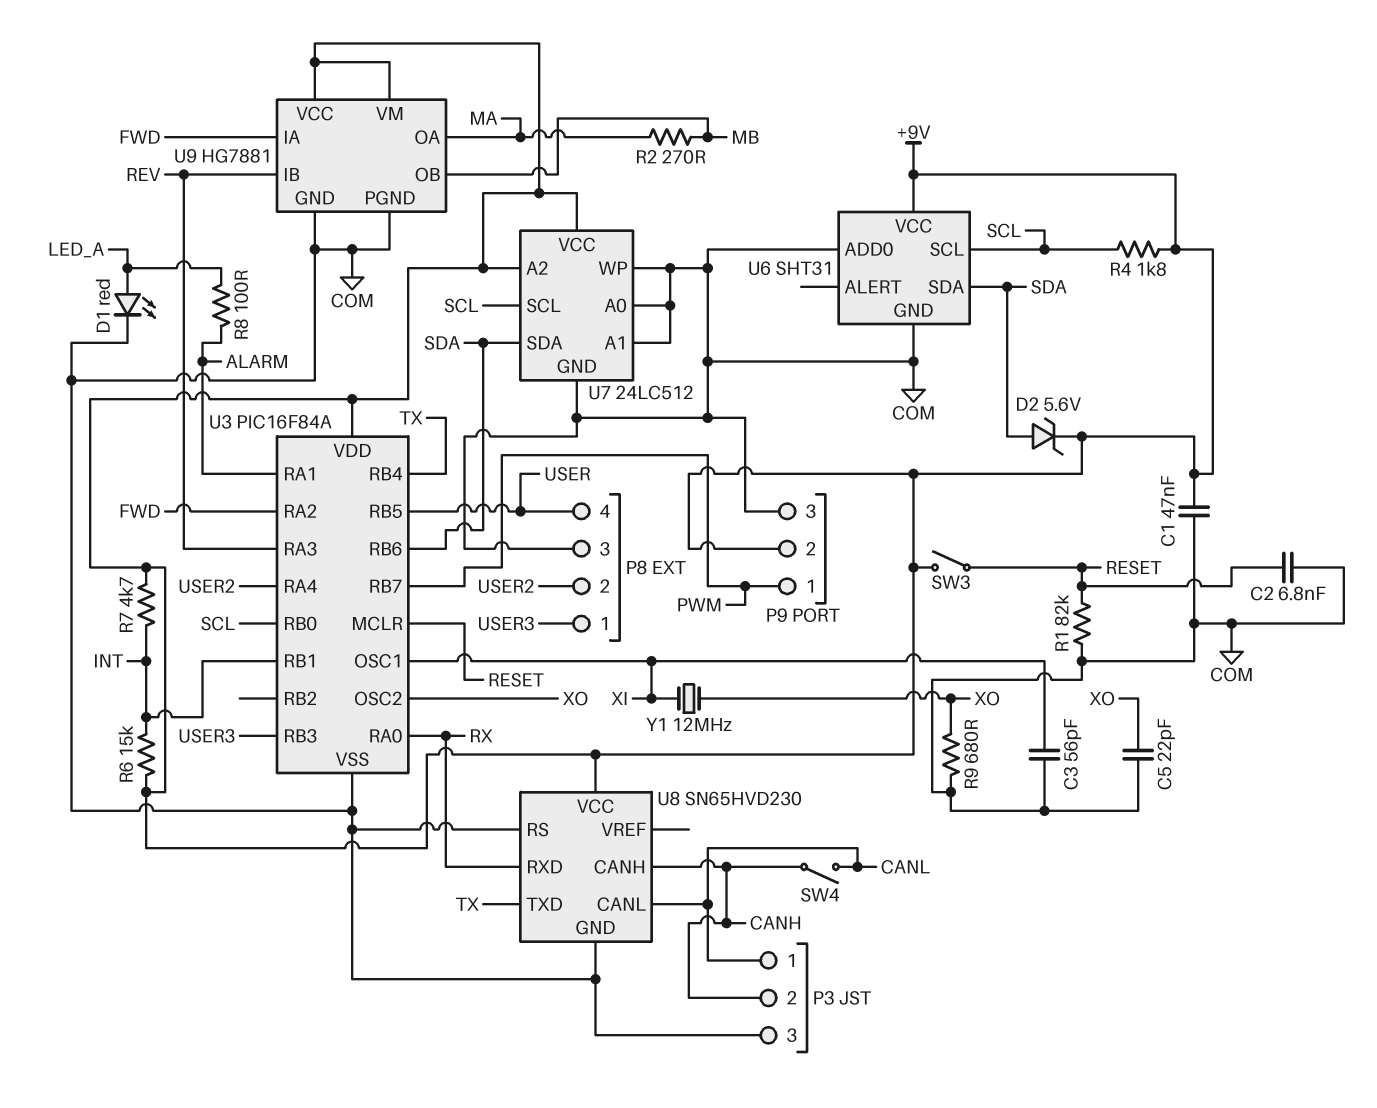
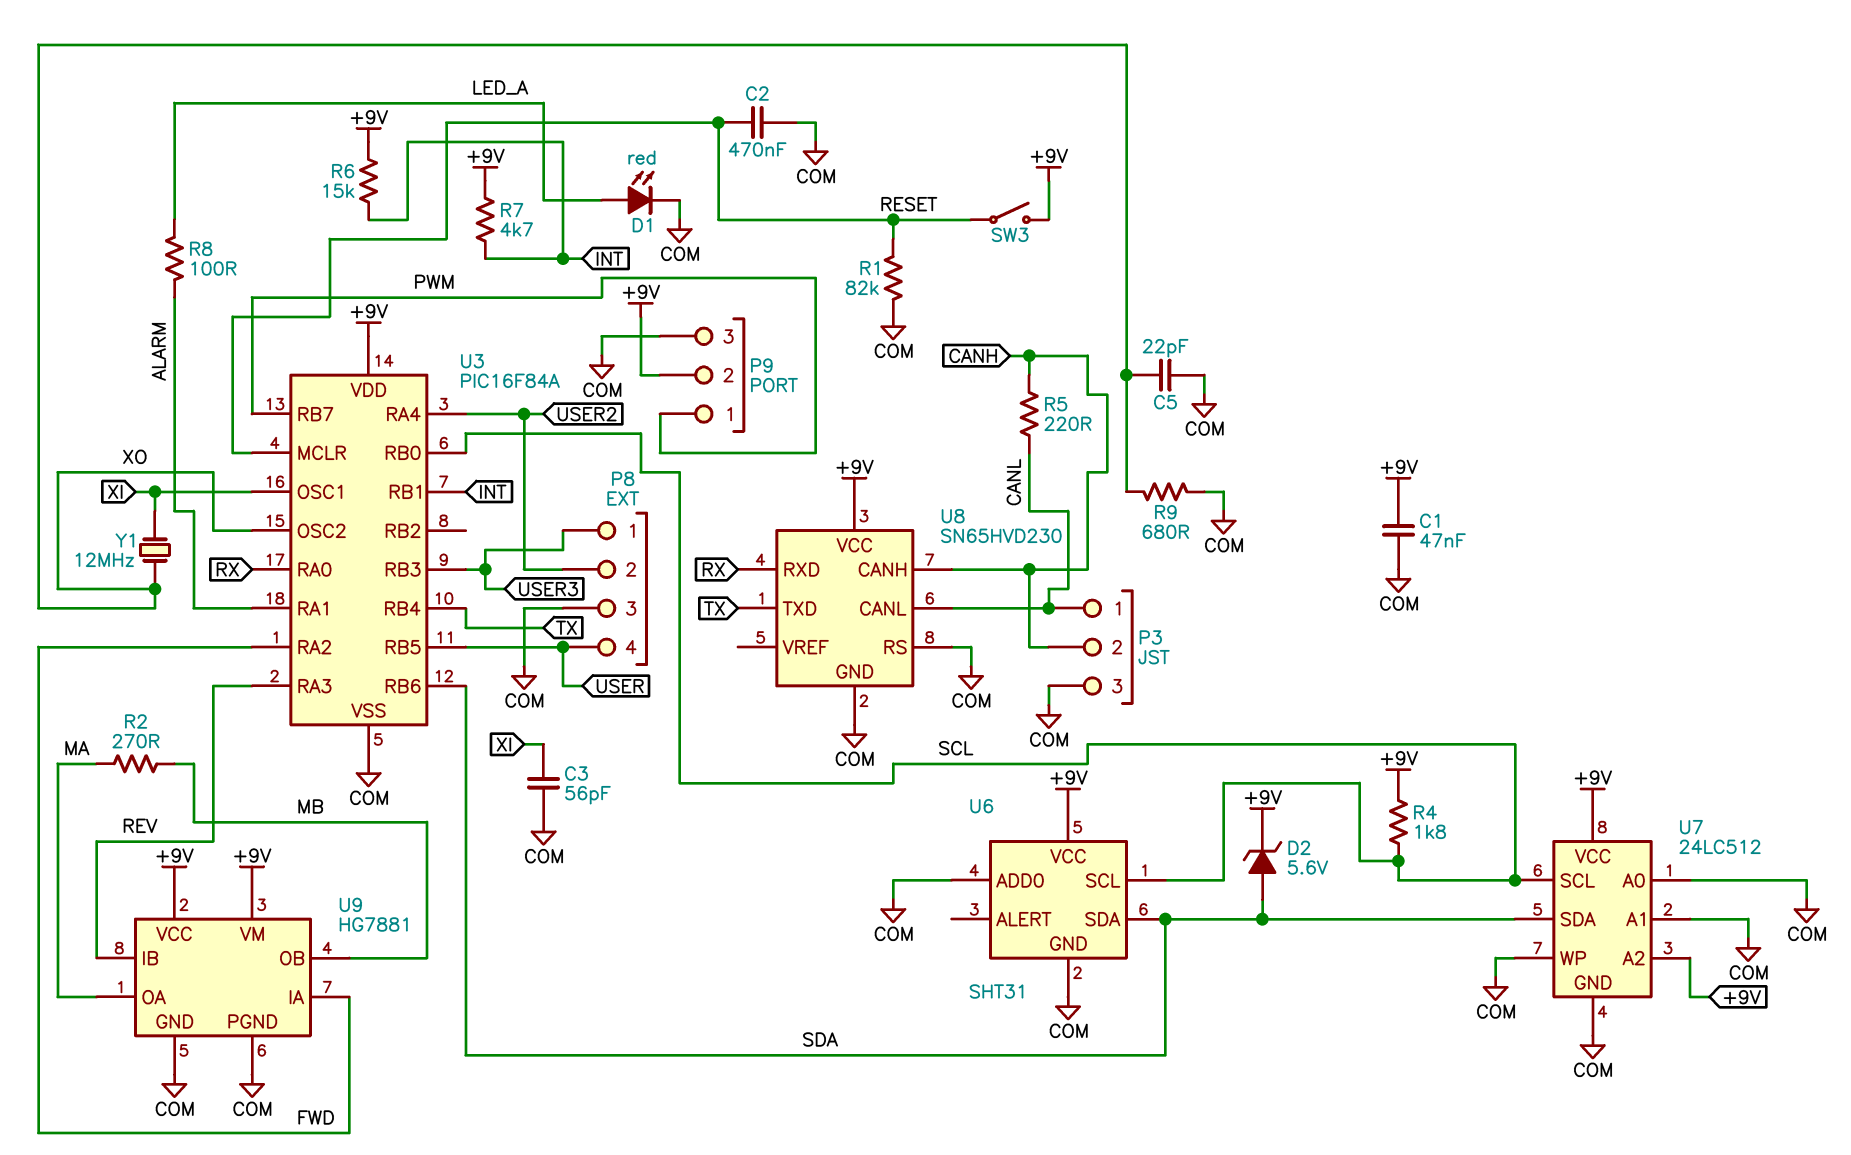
C2: 6.8nF (COM, RESET) -> 470nF (COM, RESET)
R5: none -> 220 (CANH, CANL)
SW4: switch (CANH, CANL) -> none

